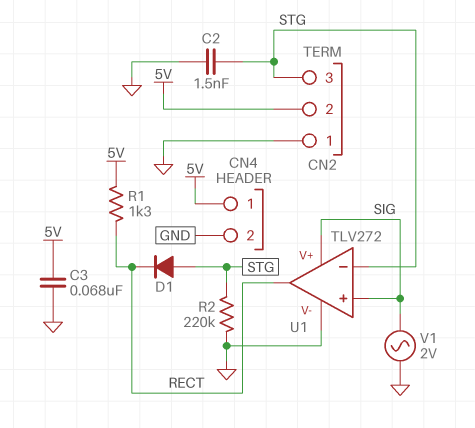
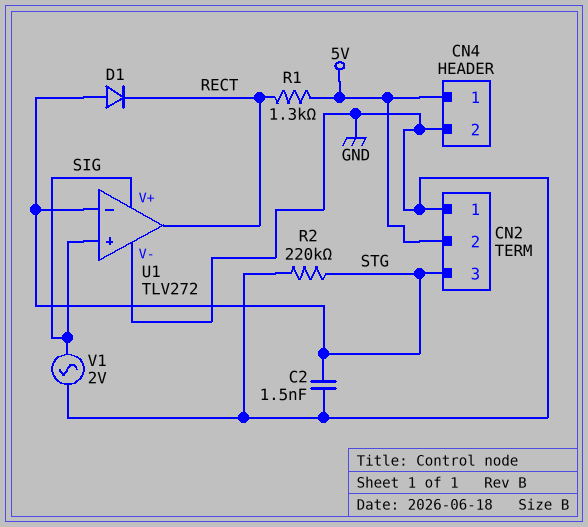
C3: 68nF (5V, GND) -> none

